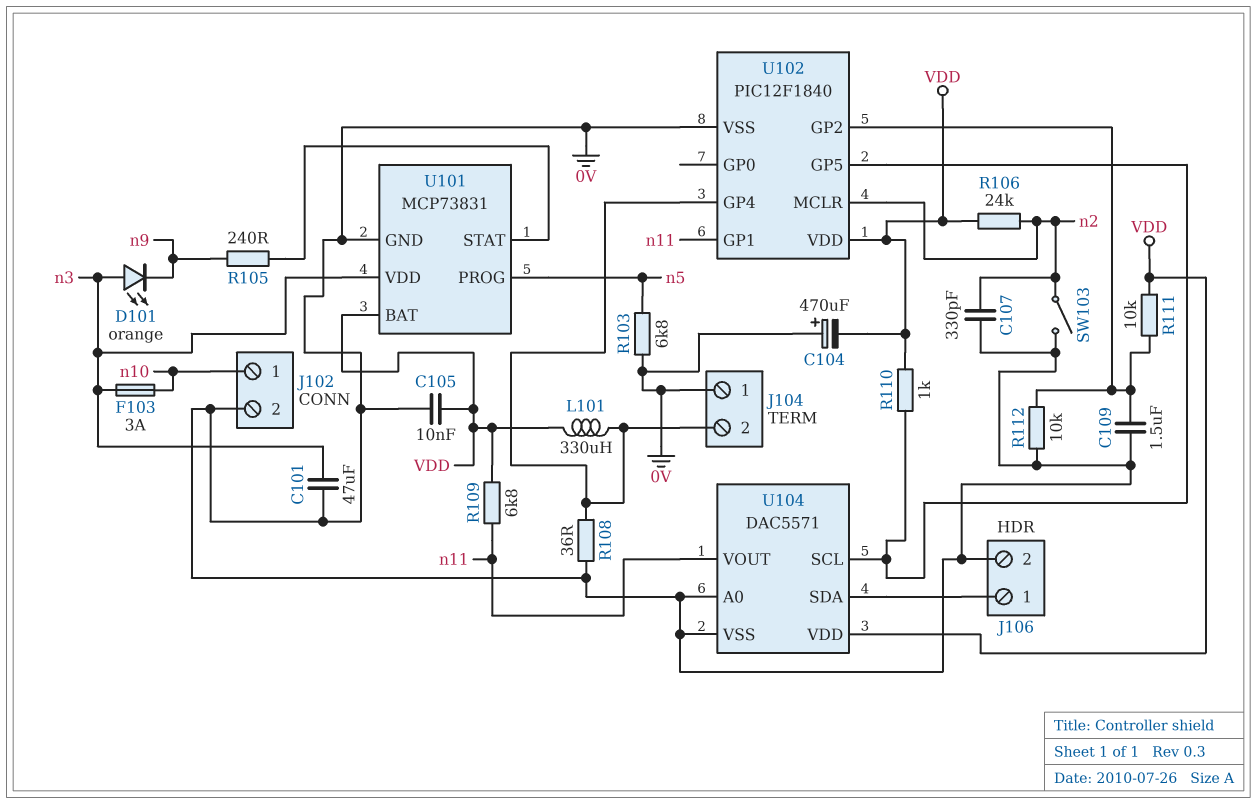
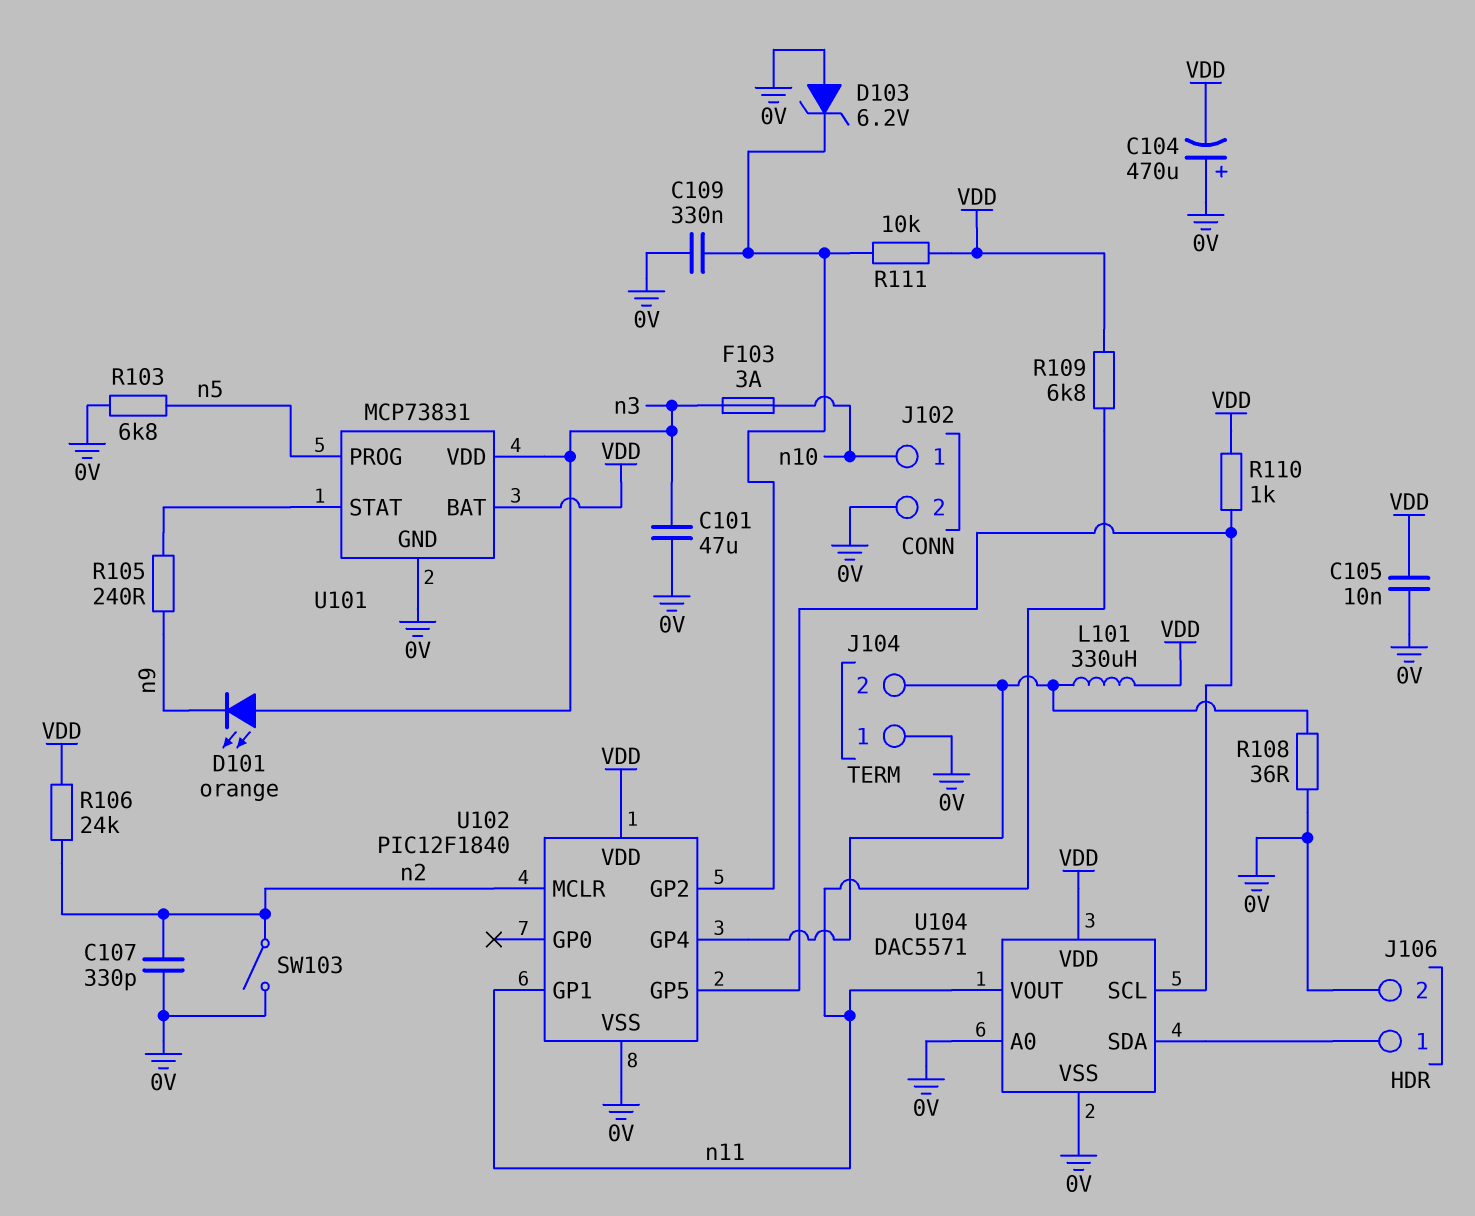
C109: 1.5uF (0V, U102/GP2) -> 330nF (0V, U102/GP2)
D103: none -> zener 6.2V (A 0V, K U102/GP2)
R112: 10k (0V, U102/GP2) -> none

